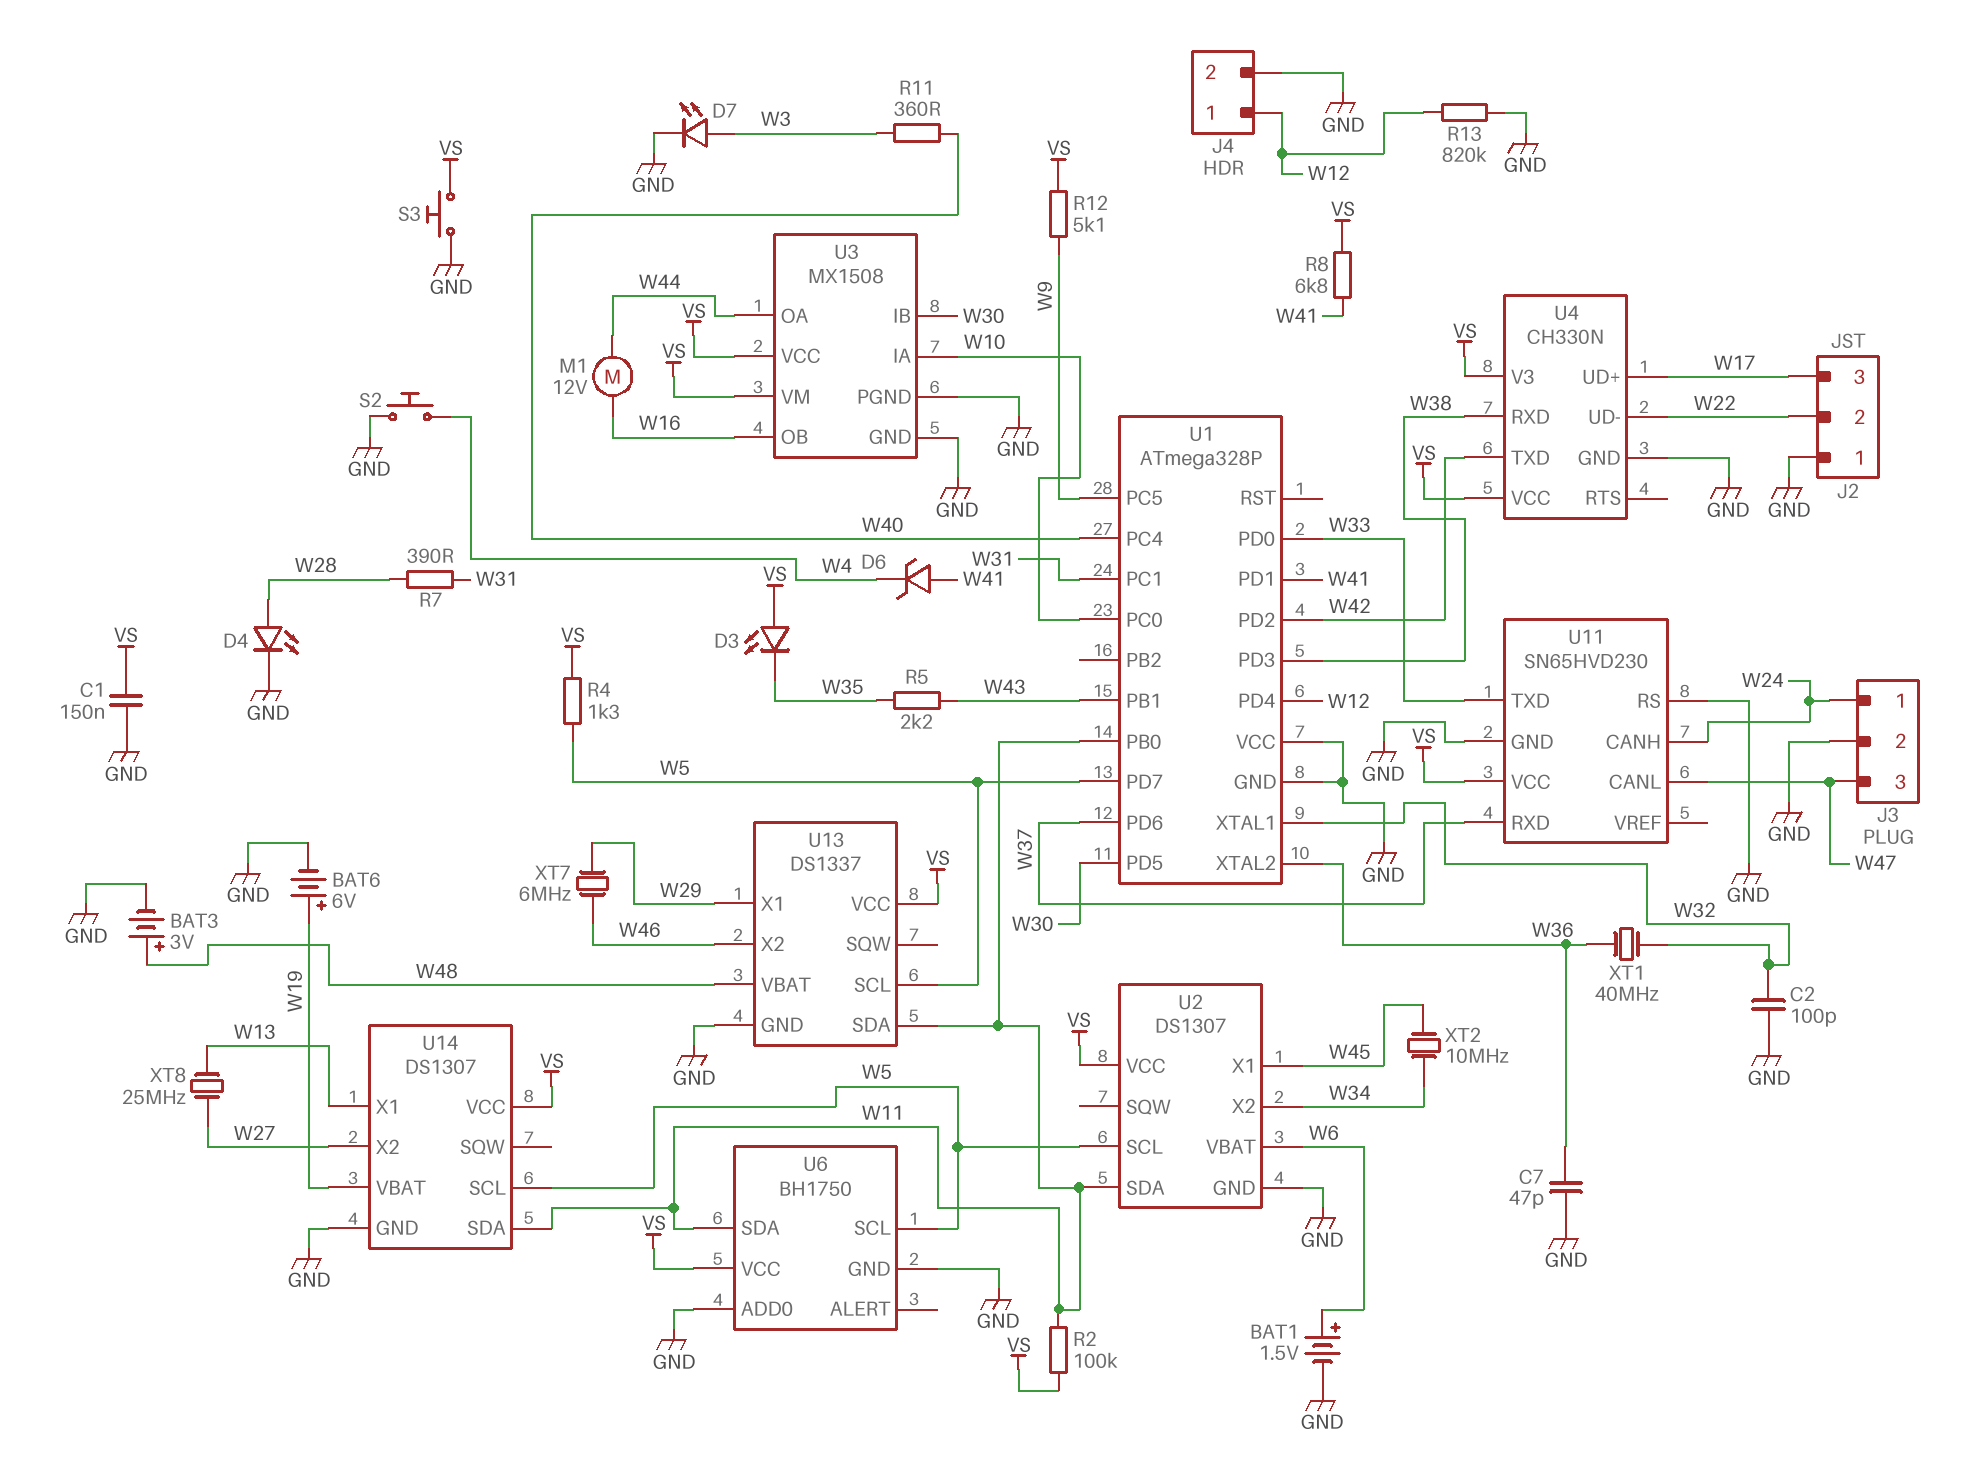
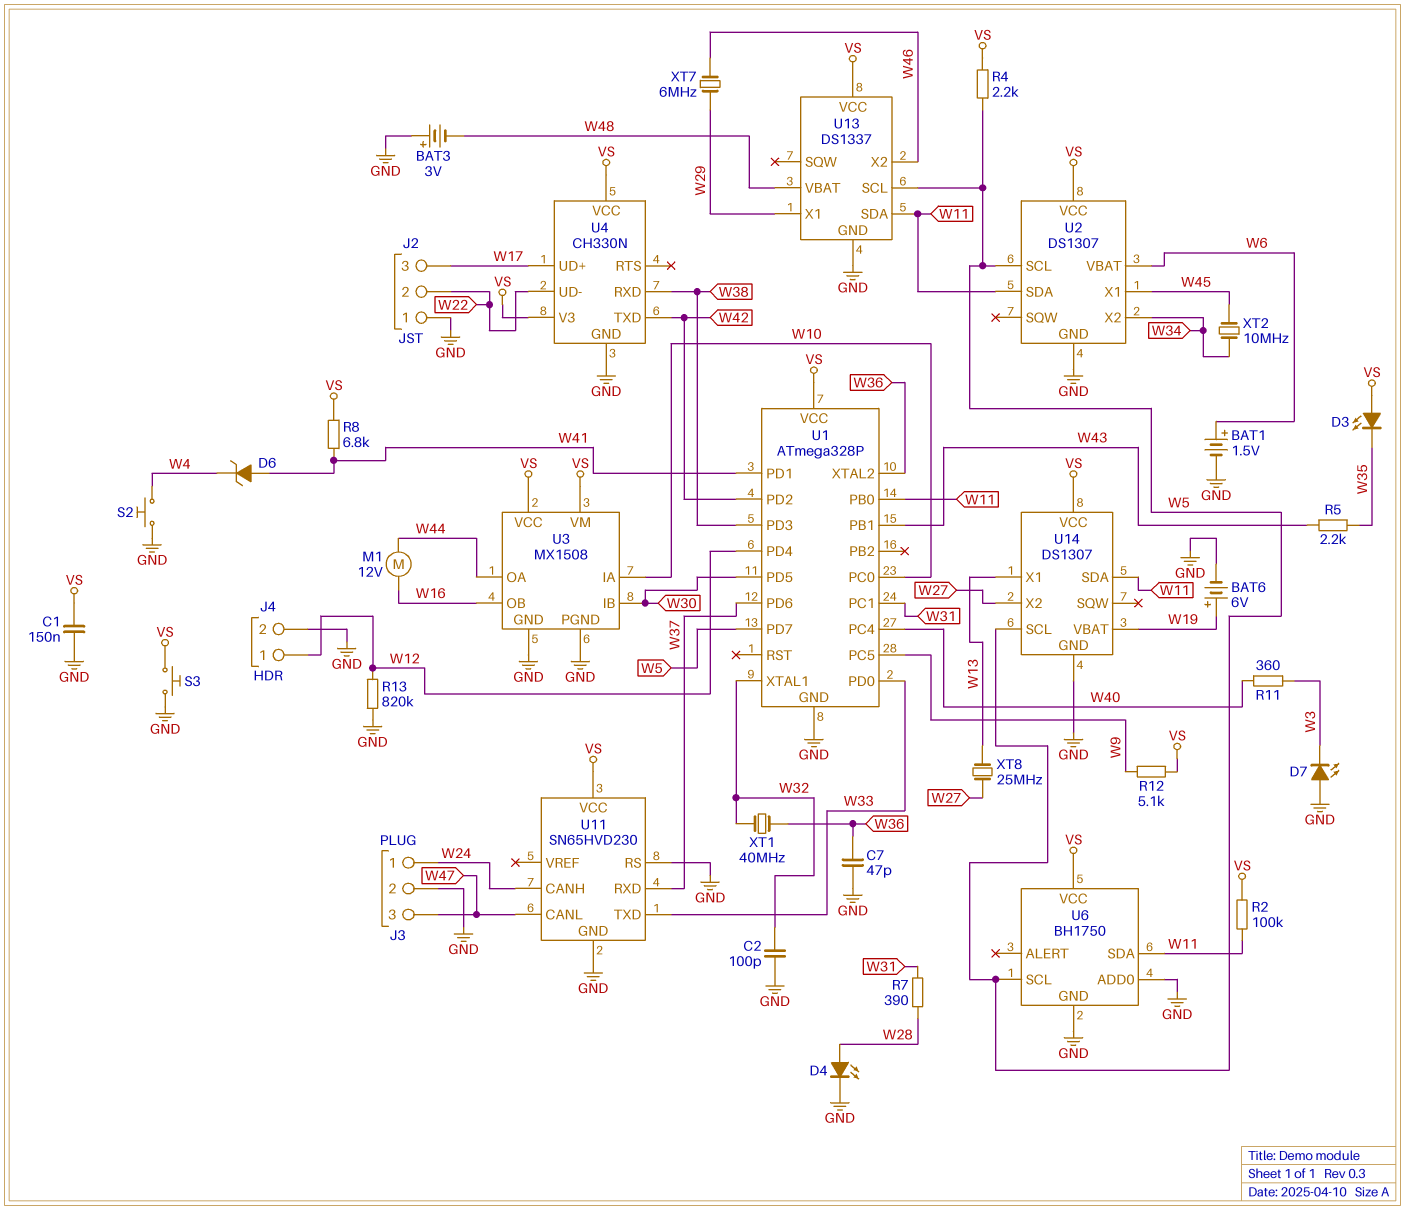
BAT3: 3V (plus W48, minus GND) -> 3V (plus GND, minus W48)
D7: LED (A W3, K GND) -> LED (A GND, K W3)
R4: 1.3k (VS, W5) -> 2.2k (VS, W5)
U1 pin VCC: GND -> VS

